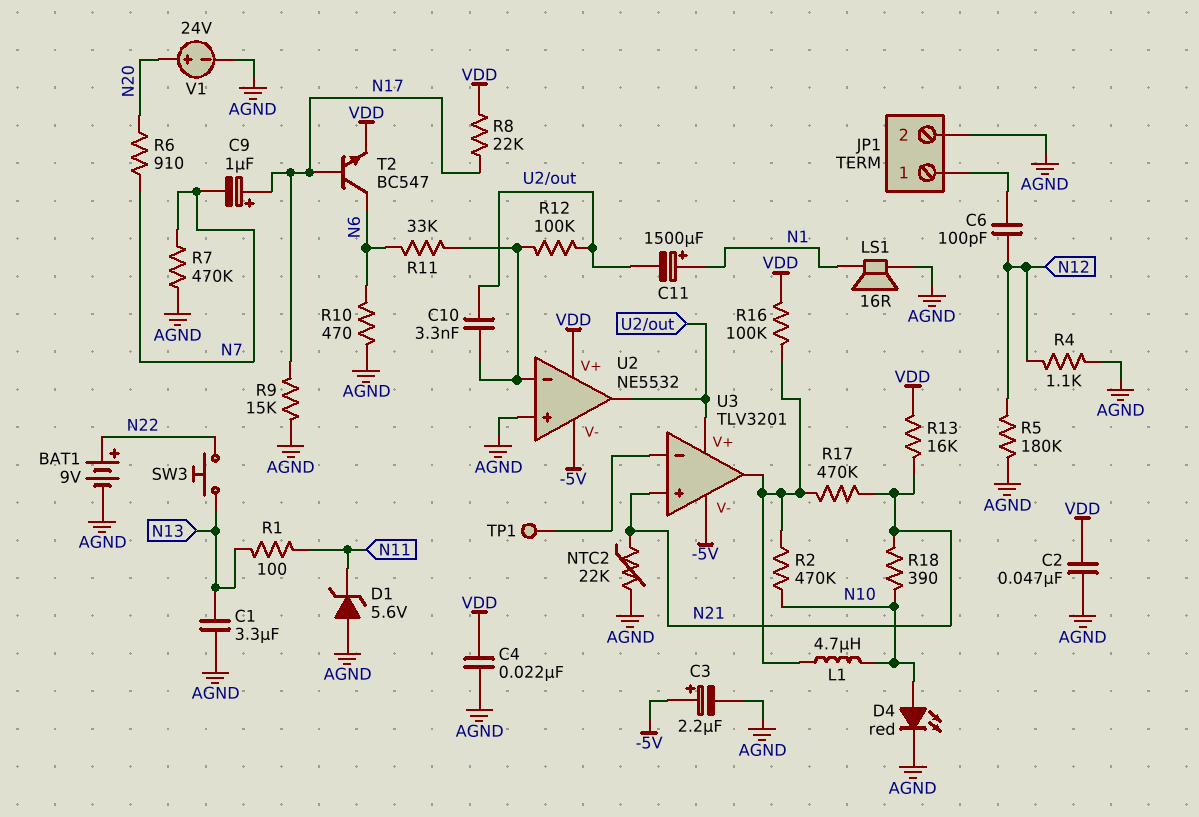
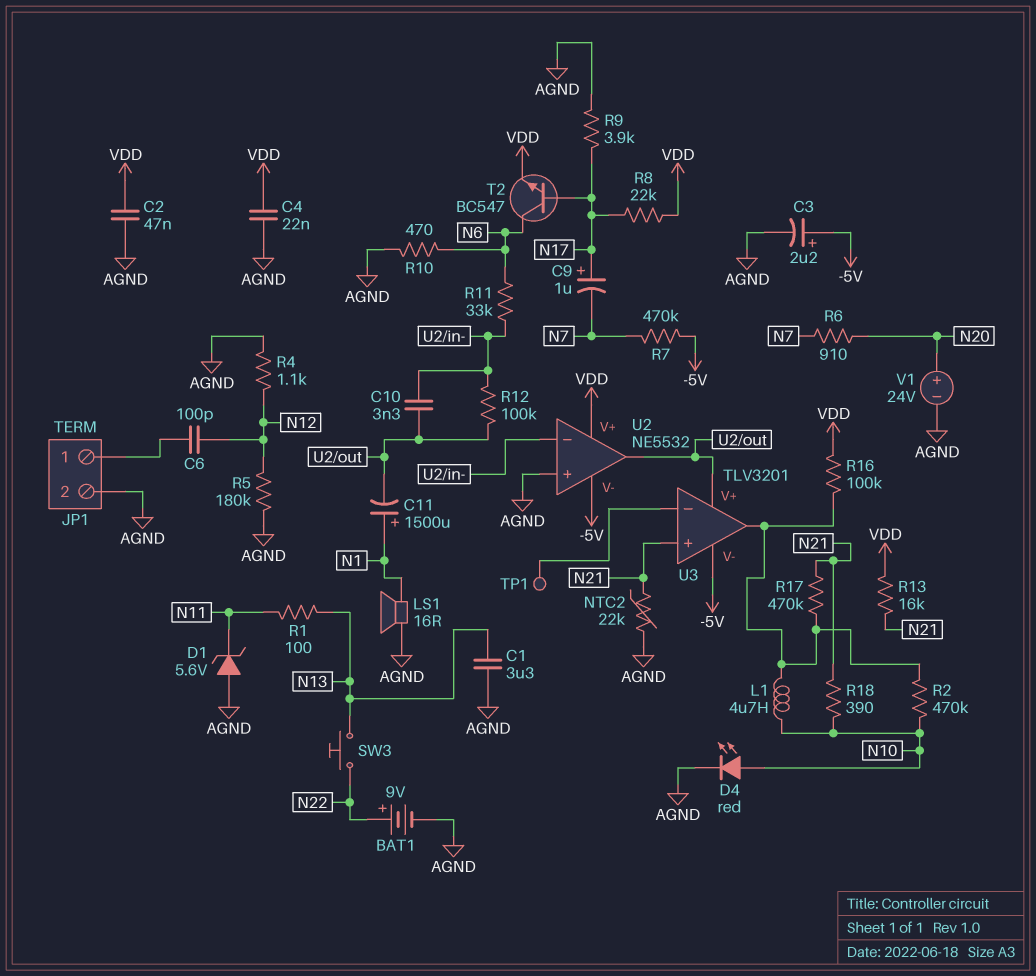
R7: 470k (AGND, N7) -> 470k (-5V, N7)
R9: 15k (AGND, N17) -> 3.9k (AGND, N17)

